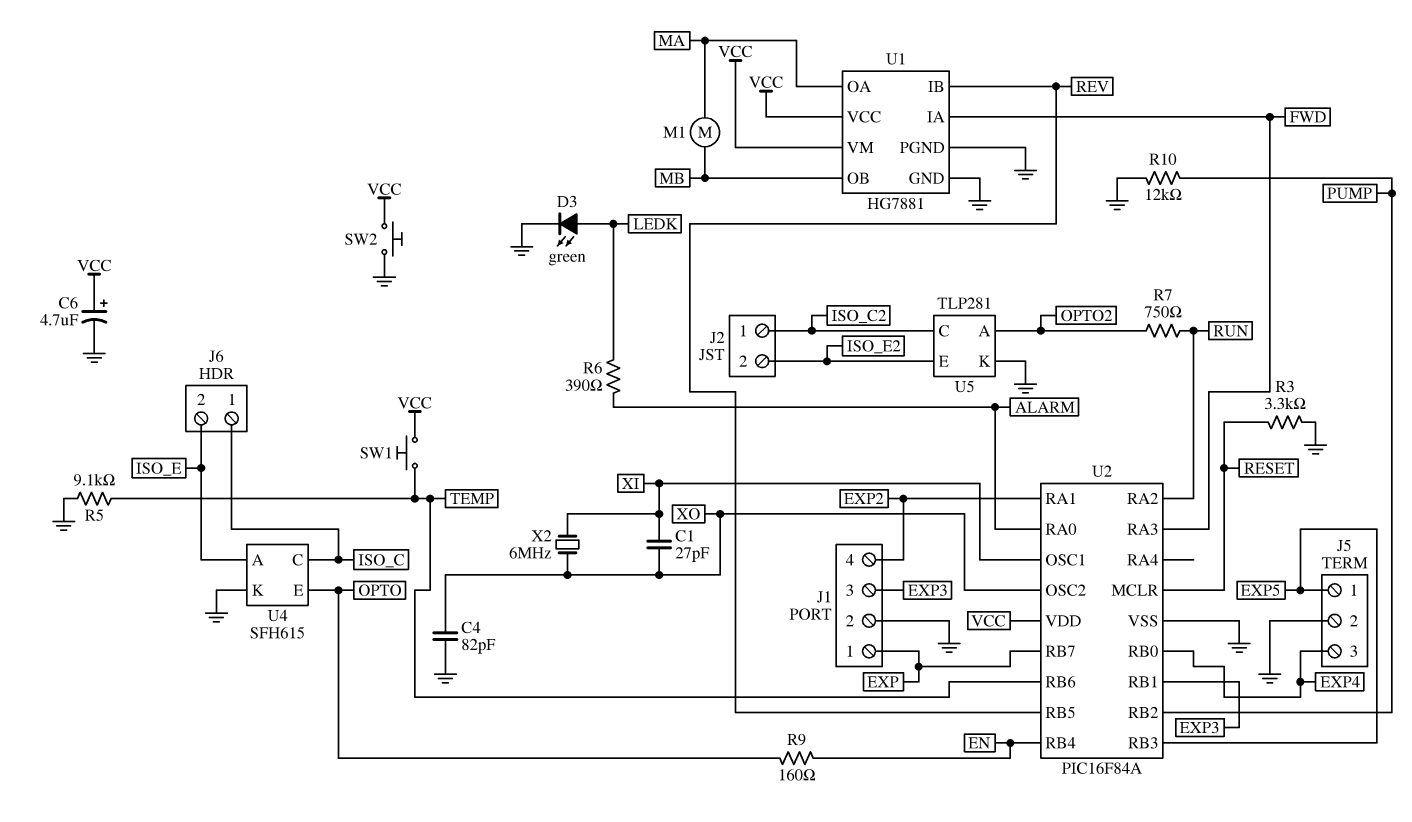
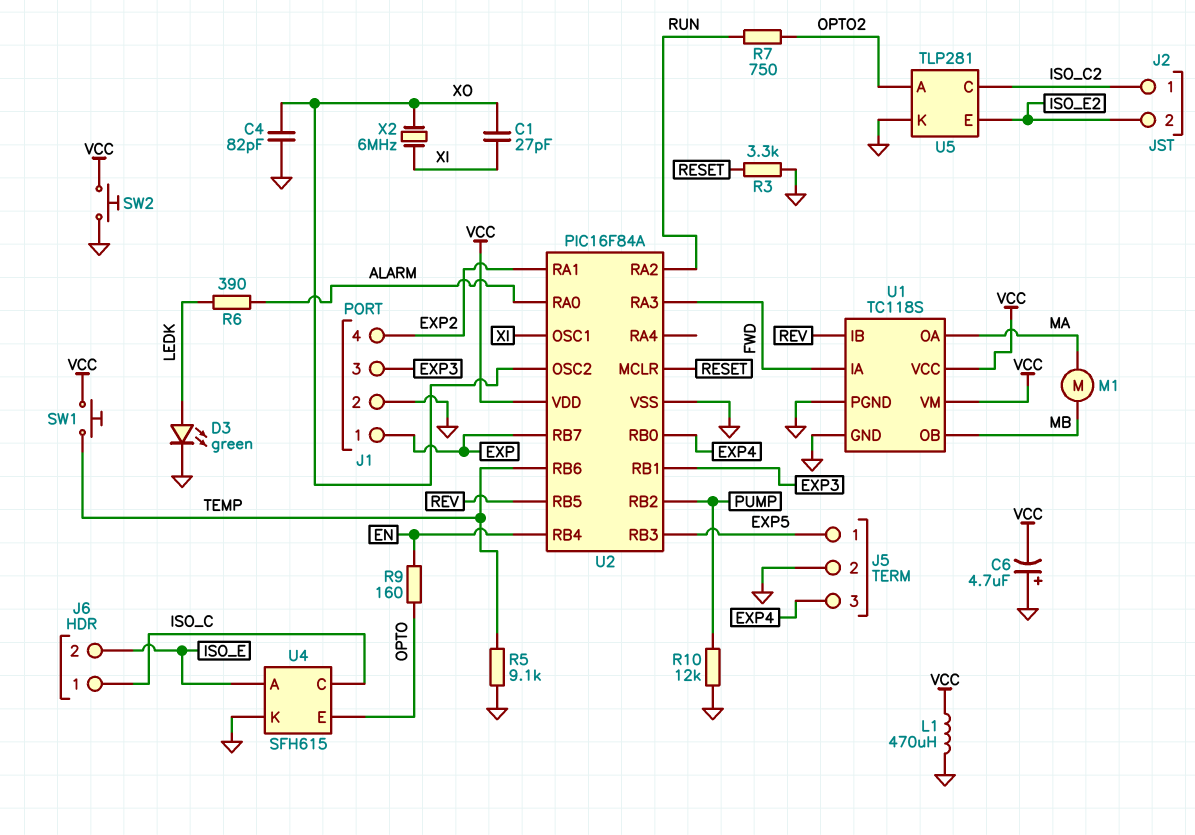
C6: 4.7uF (plus VCC, minus GND) -> 4.7uF (plus GND, minus VCC)
L1: none -> 470uH (GND, VCC)
U1: HG7881 -> TC118S

